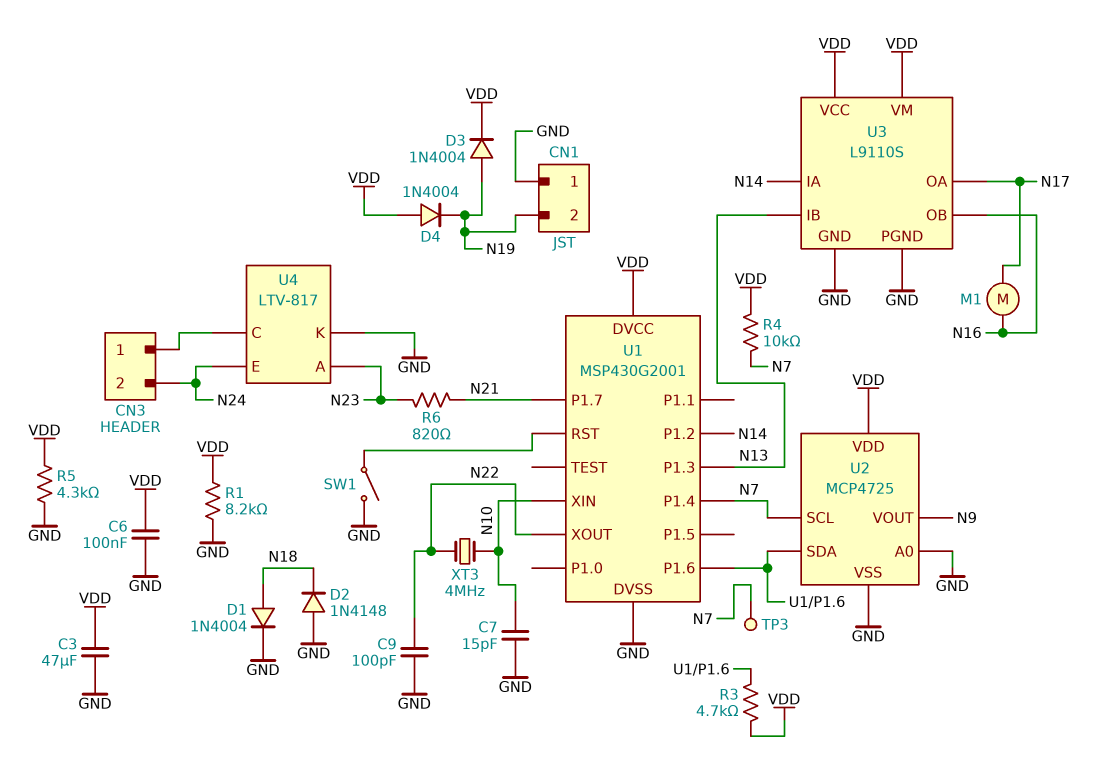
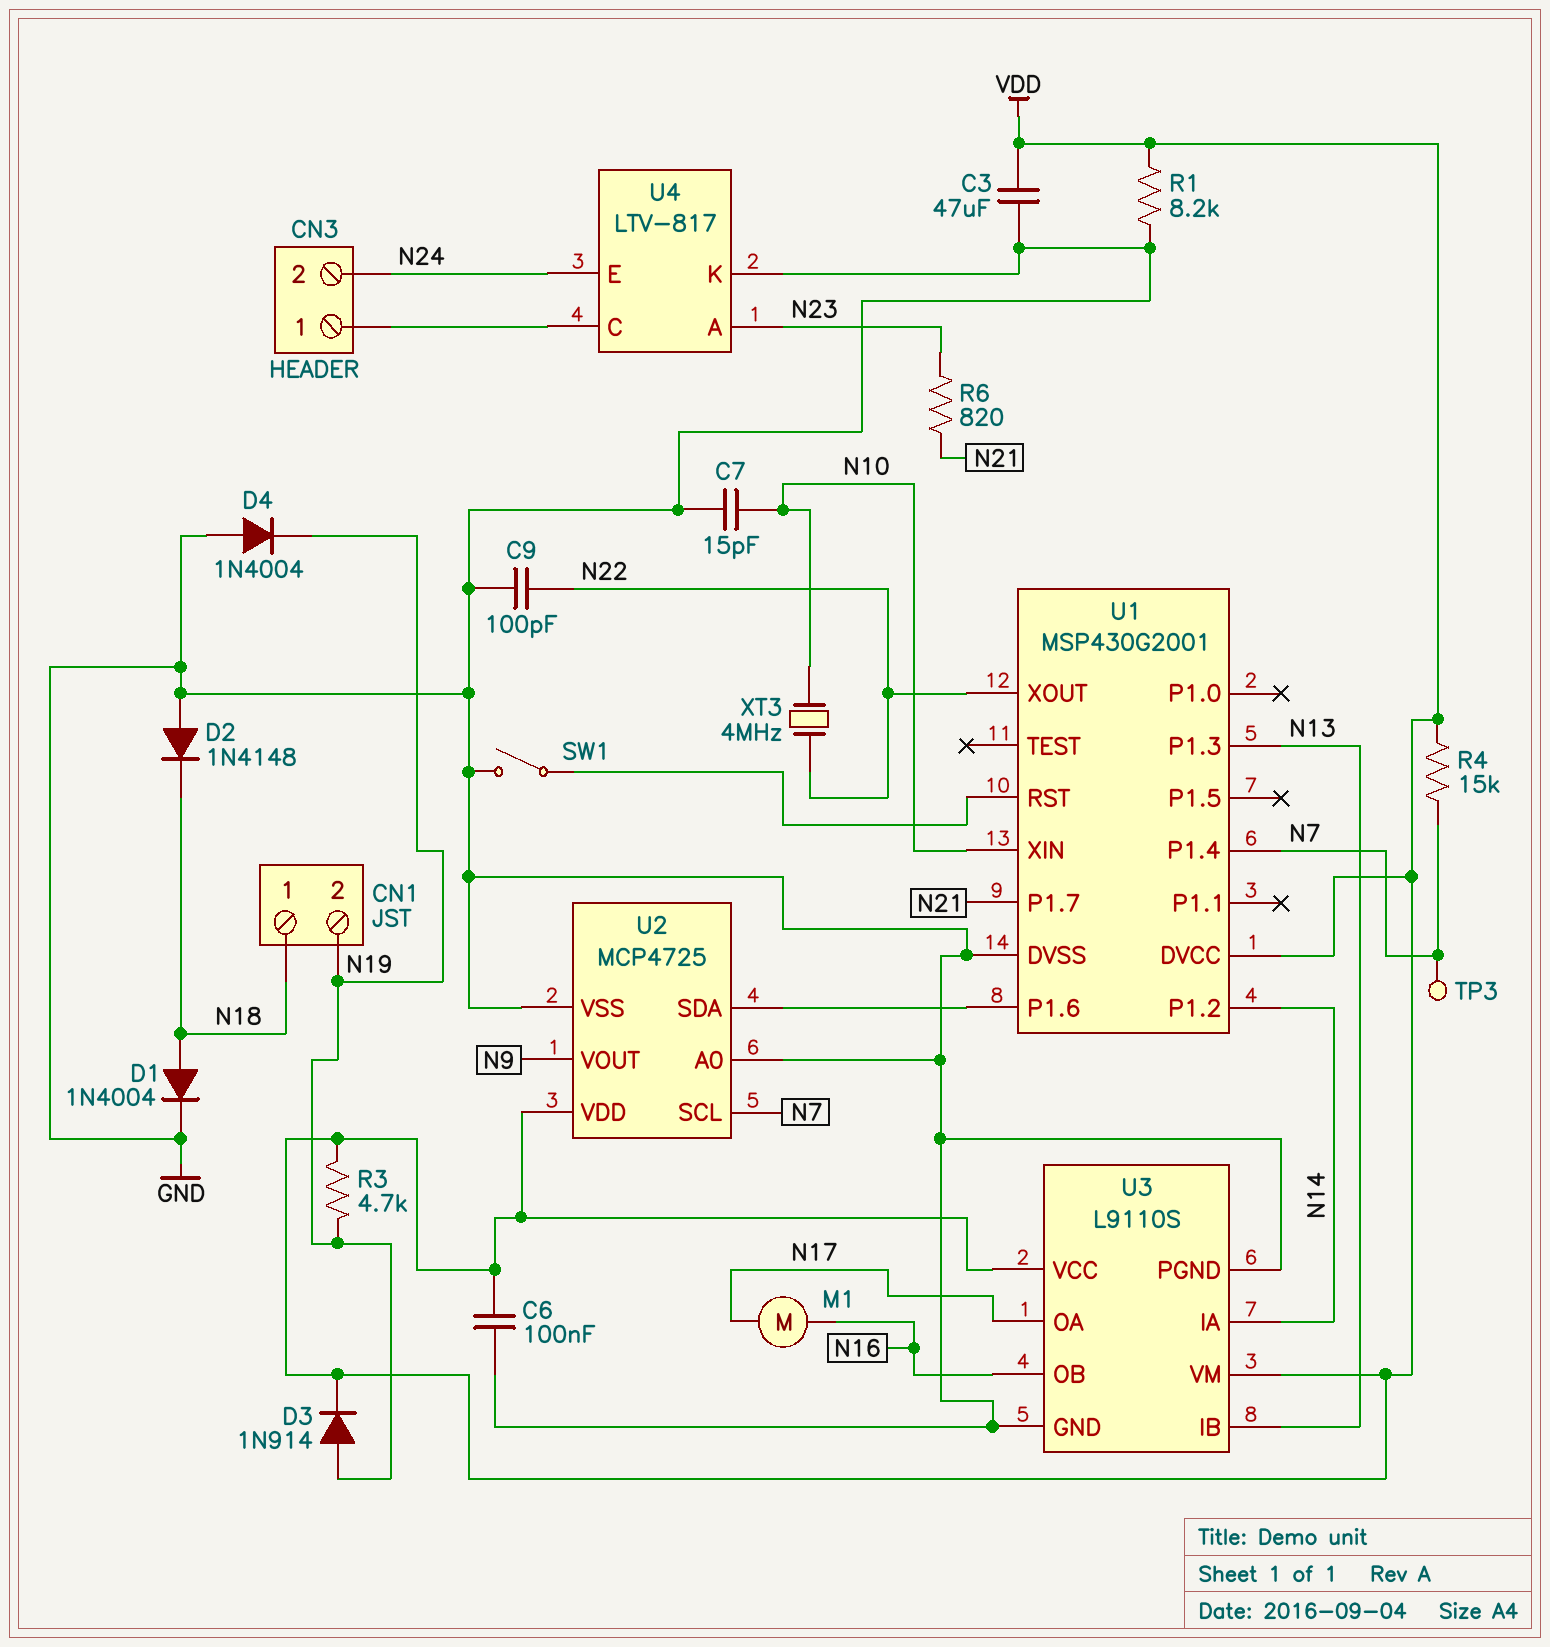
CN1 pin 1: GND -> N18
D3: diode 1N4004 (A N19, K VDD) -> diode 1N914 (A N19, K VDD)
D4: diode 1N4004 (A VDD, K N19) -> diode 1N4004 (A GND, K N19)
R3: 4.7k (U1/P1.6, VDD) -> 4.7k (N19, VDD)
R4: 10k (N7, VDD) -> 15k (N7, VDD)
R5: 4.3k (GND, VDD) -> none

